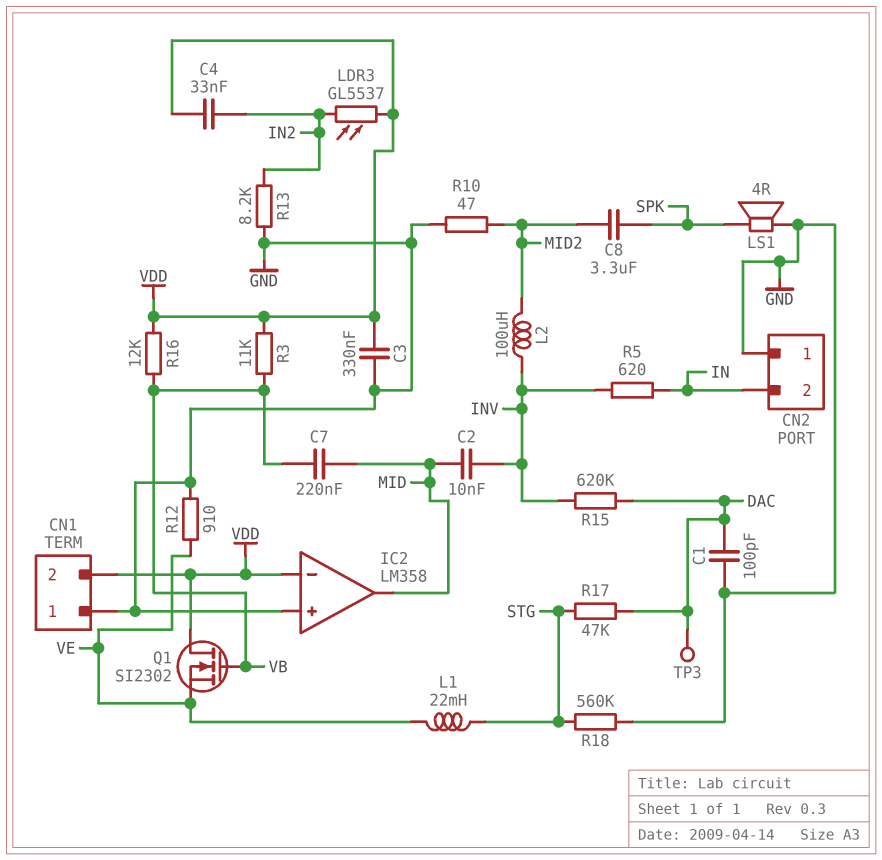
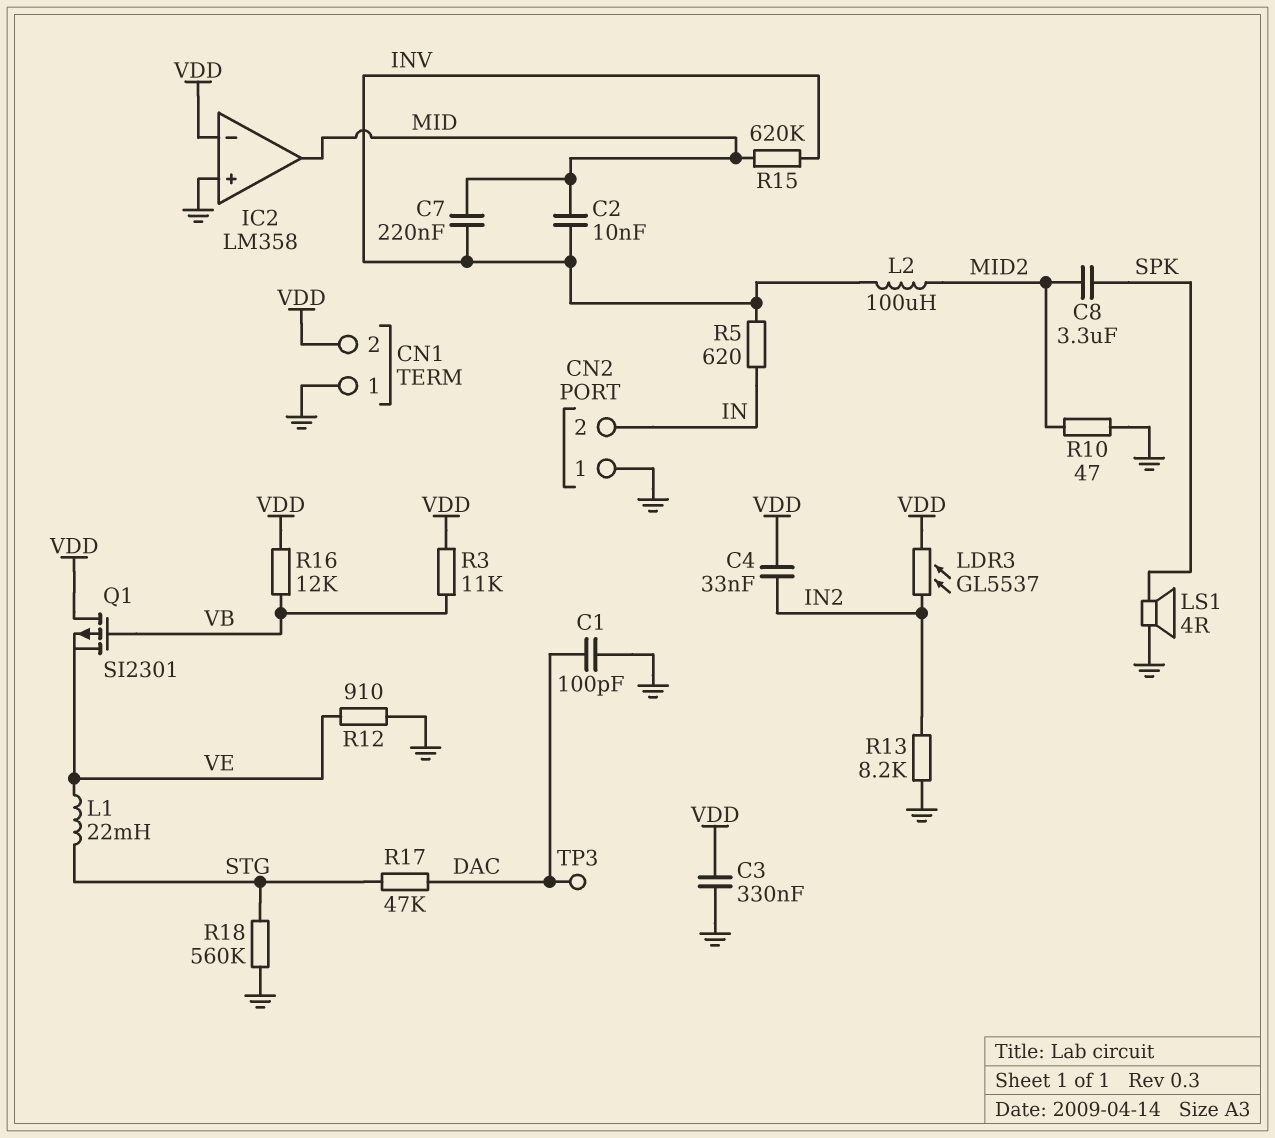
C7: 220nF (MID, VB) -> 220nF (INV, MID)
Q1: NMOS SI2302 (G VB, D VDD, S VE) -> PMOS SI2301 (G VB, D VDD, S VE)
R15: 620k (DAC, INV) -> 620k (INV, MID)

